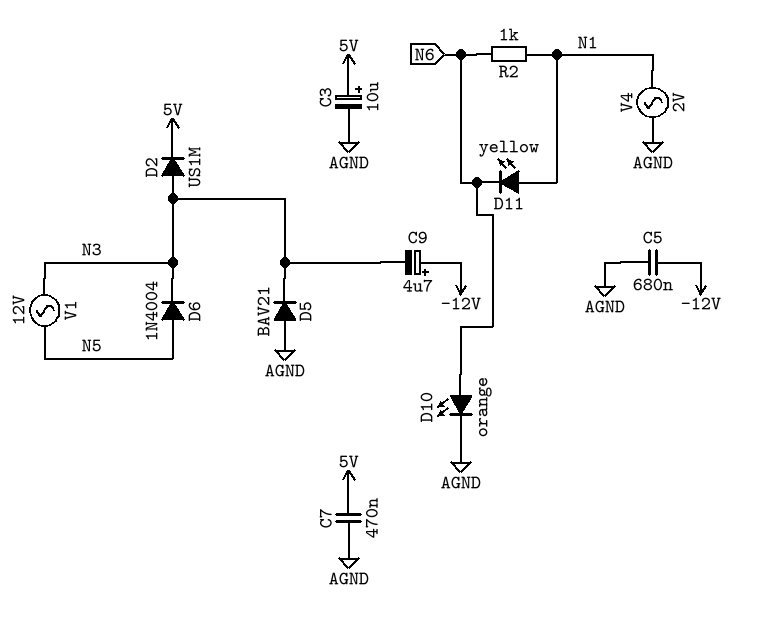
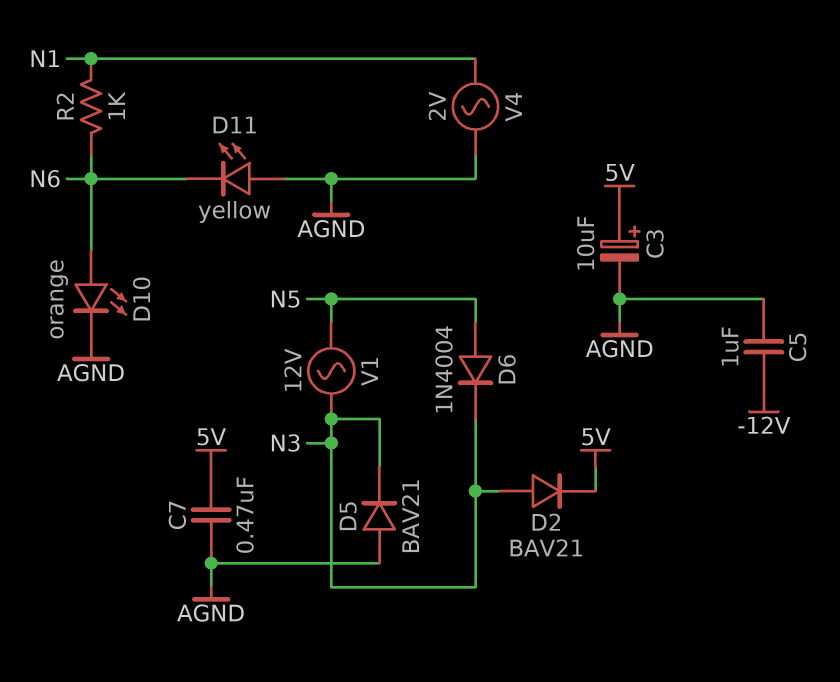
C5: 680nF (-12V, AGND) -> 1uF (-12V, AGND)
C9: 4.7uF (plus -12V, minus N3) -> none
D2: diode US1M (A N3, K 5V) -> diode BAV21 (A N3, K 5V)
D11: LED yellow (A N1, K N6) -> LED yellow (A AGND, K N6)

